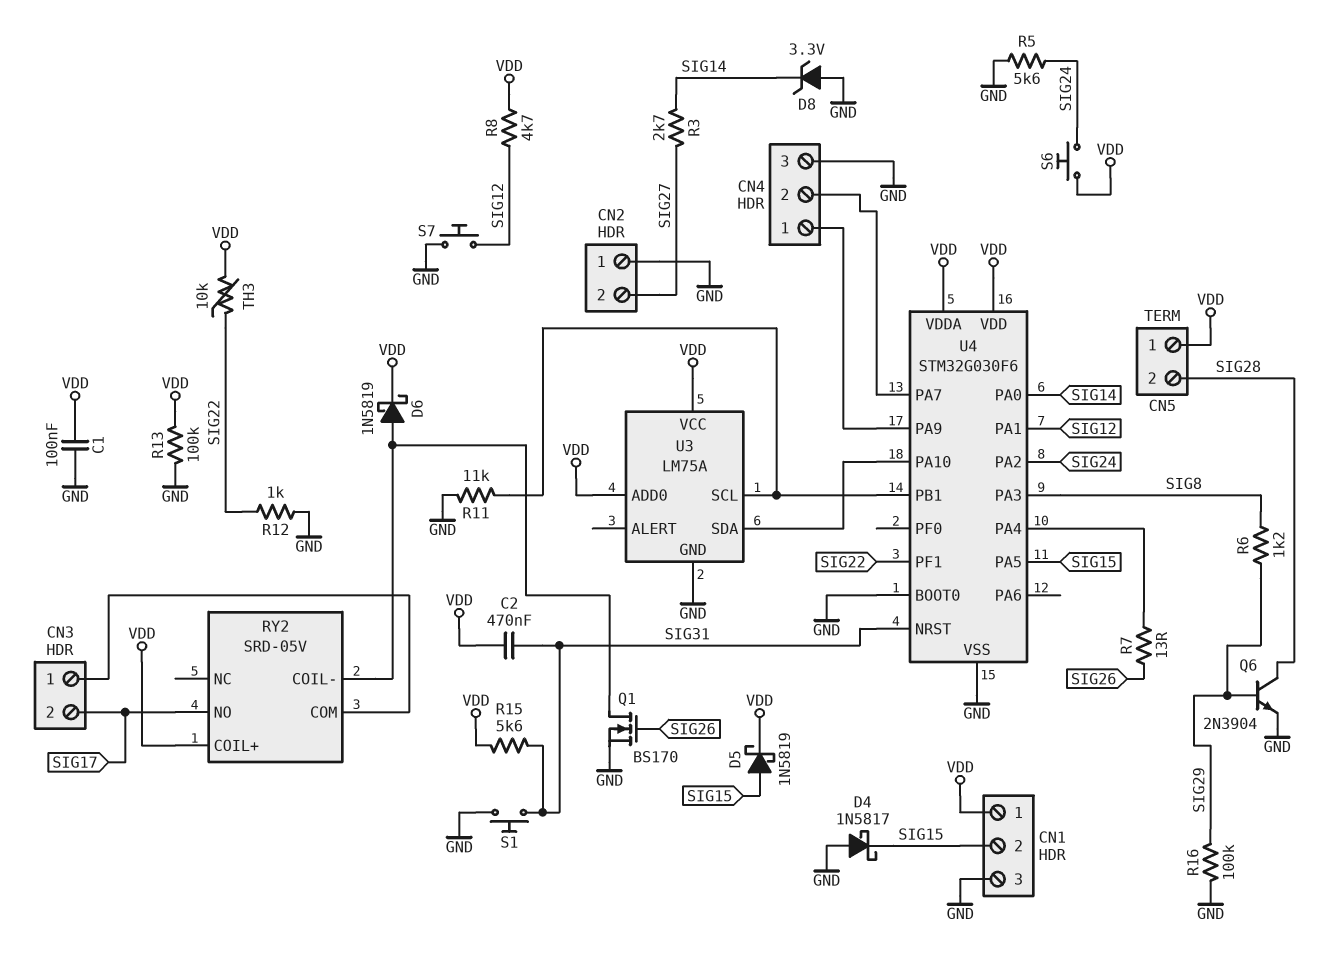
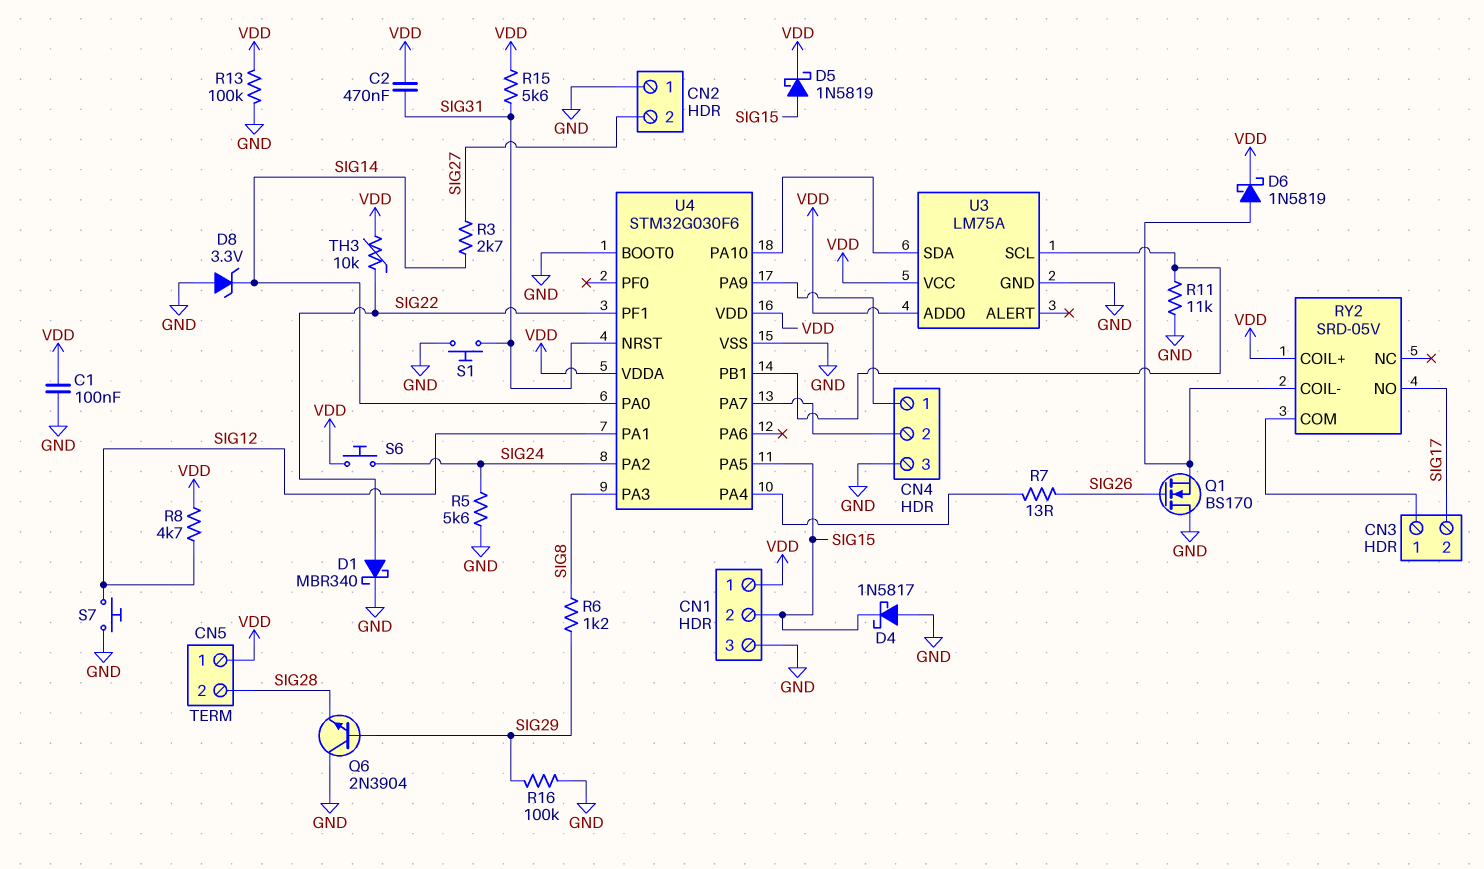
D1: none -> schottky MBR340 (A SIG22, K GND)
Q1: NMOS BS170 (G SIG26, D RY2/COIL-, S GND) -> NMOS BS170 (G SIG26, D GND, S RY2/COIL-)
Q6: NPN 2N3904 (B SIG29, C SIG28, E GND) -> NPN 2N3904 (B SIG29, C GND, E SIG28)
R12: 1k (GND, SIG22) -> none

